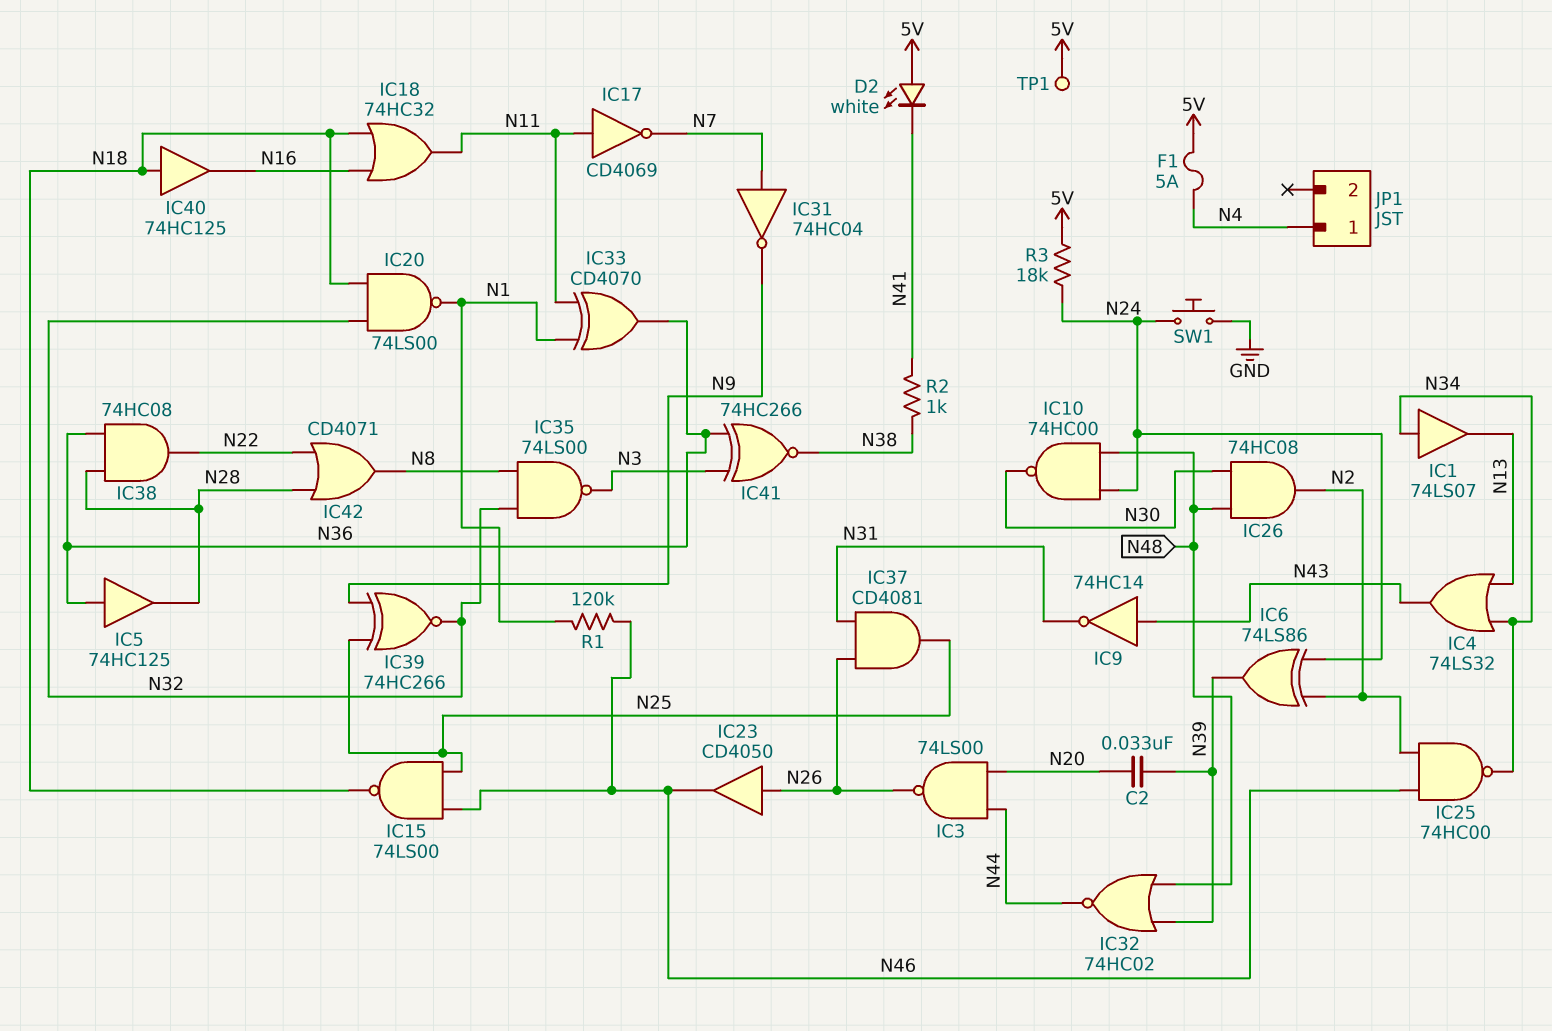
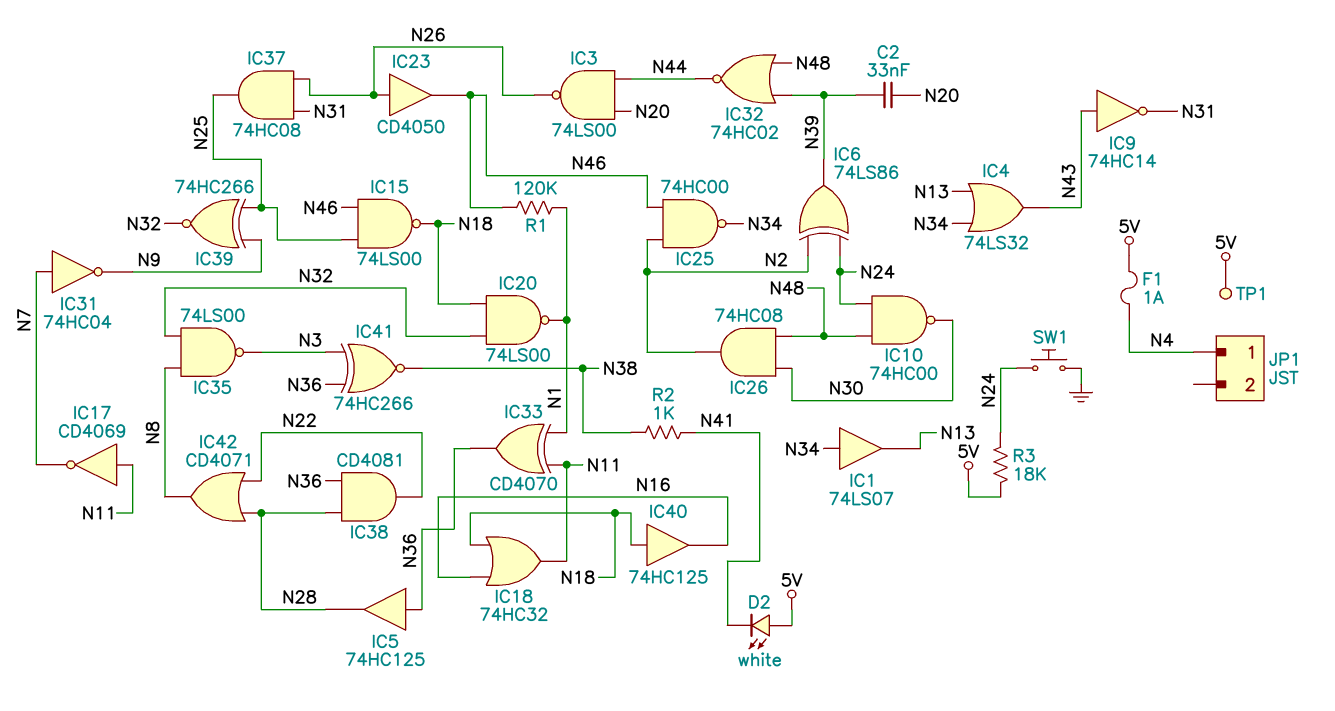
F1: 5A (5V, N4) -> 1A (5V, N4)
IC37: AND CD4081 (in N26, in N31, out N25) -> AND 74HC08 (in N26, in N31, out N25)
IC38: AND 74HC08 (in N28, in N36, out N22) -> AND CD4081 (in N28, in N36, out N22)

